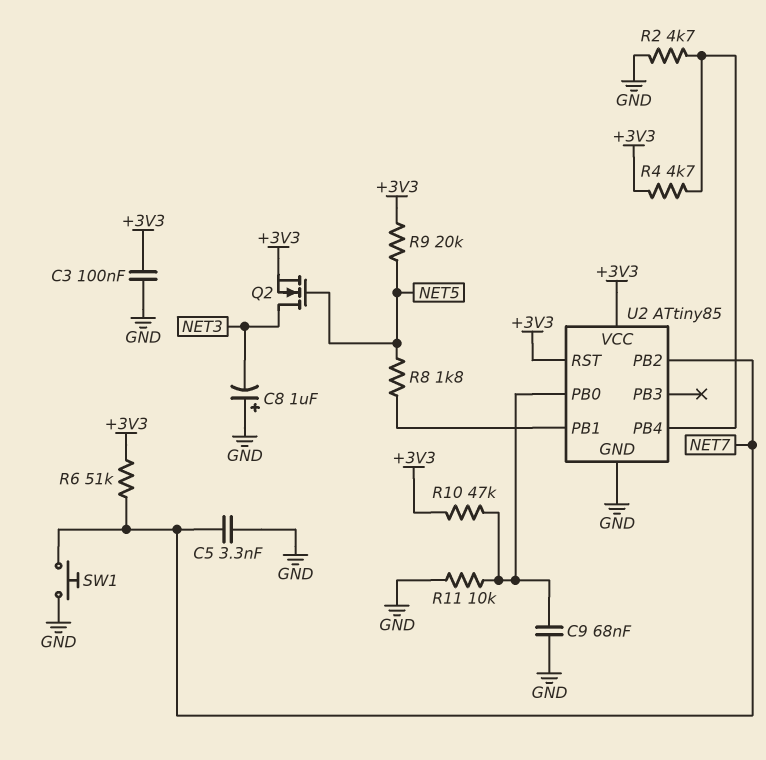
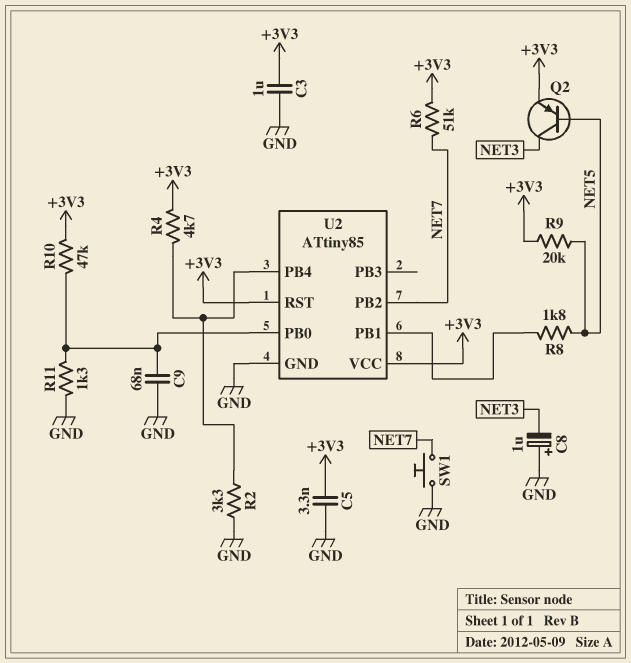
C3: 100nF (+3V3, GND) -> 1uF (+3V3, GND)
C5: 3.3nF (GND, NET7) -> 3.3nF (+3V3, GND)
Q2: NMOS (G NET5, D NET3, S +3V3) -> PNP (B NET5, C NET3, E +3V3)
R2: 4.7k (GND, U2/PB4) -> 3.3k (GND, U2/PB4)
R11: 10k (GND, U2/PB0) -> 1.3k (GND, U2/PB0)

